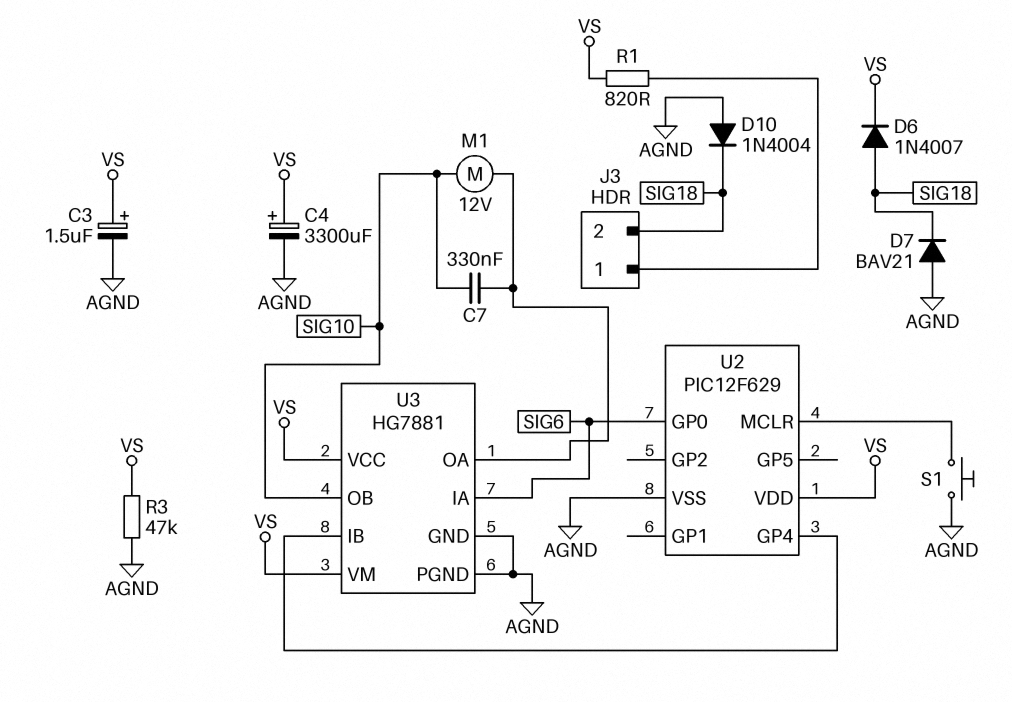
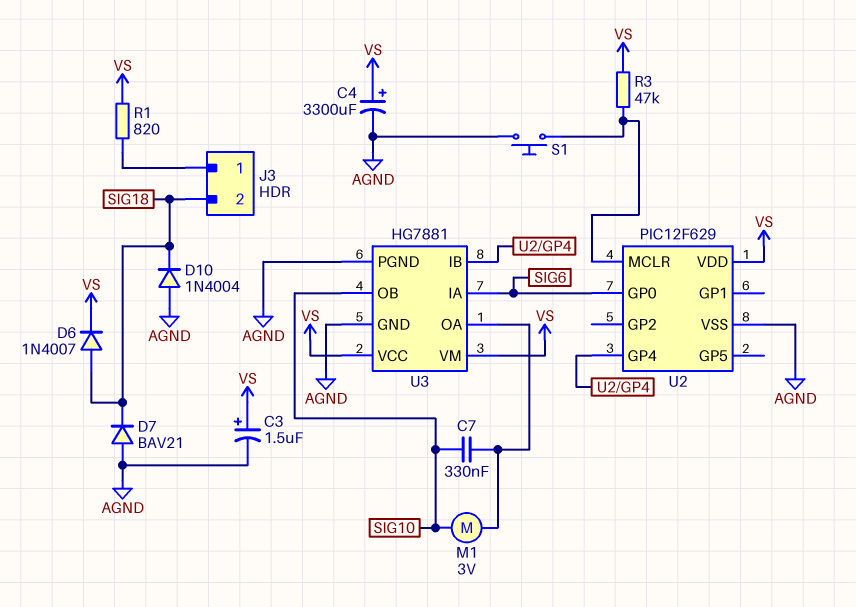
M1: motor 12V (SIG10, U3/OA) -> motor 3V (SIG10, U3/OA)
R3: 47k (AGND, VS) -> 47k (U2/MCLR, VS)

